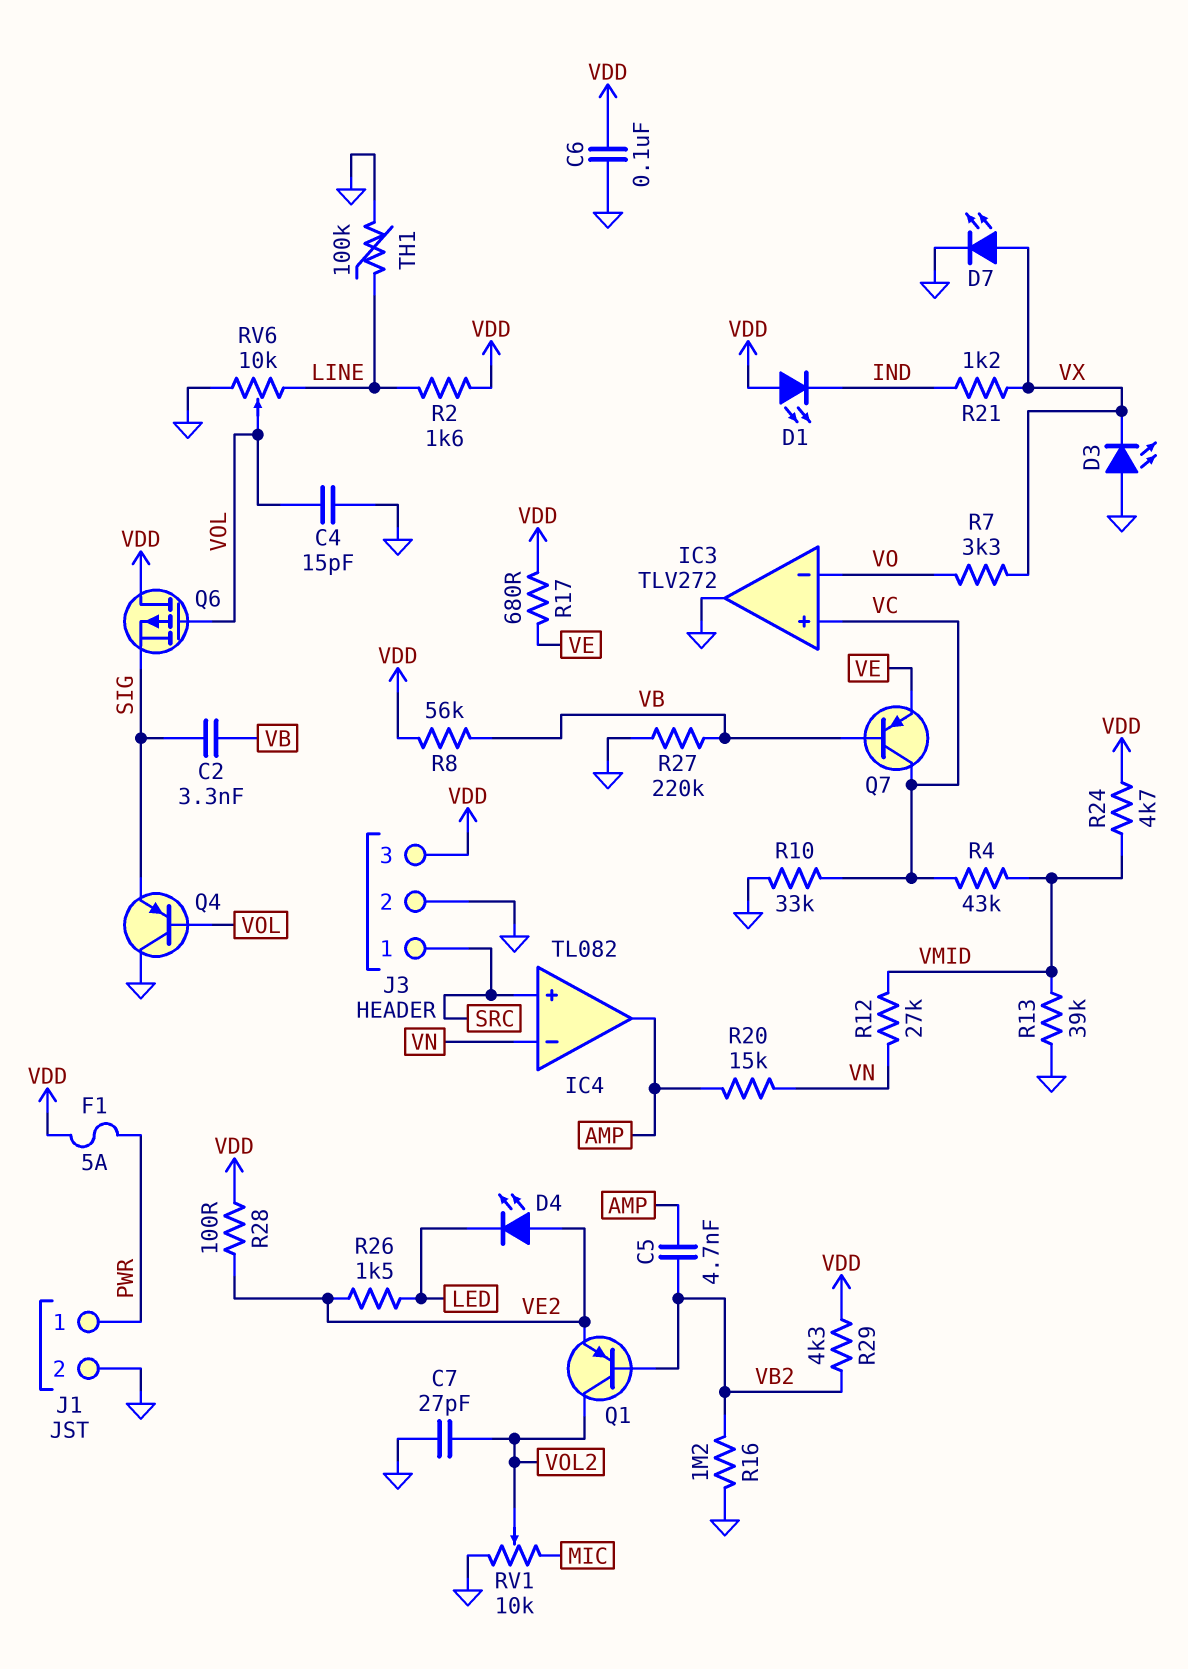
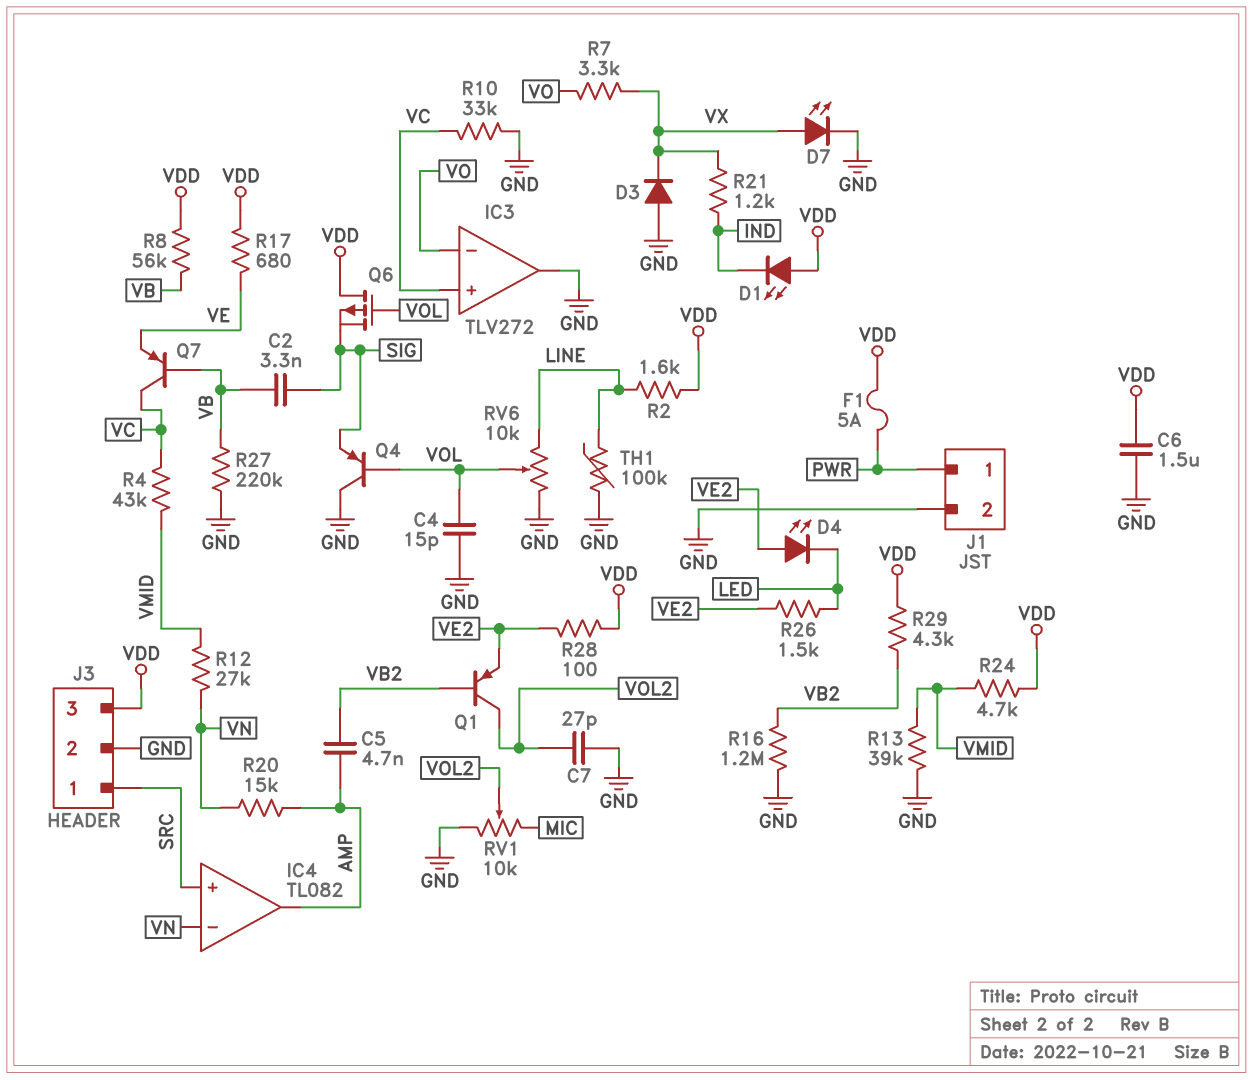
C6: 100nF (GND, VDD) -> 1.5uF (GND, VDD)
D3: LED (A GND, K VX) -> diode (A GND, K VX)

